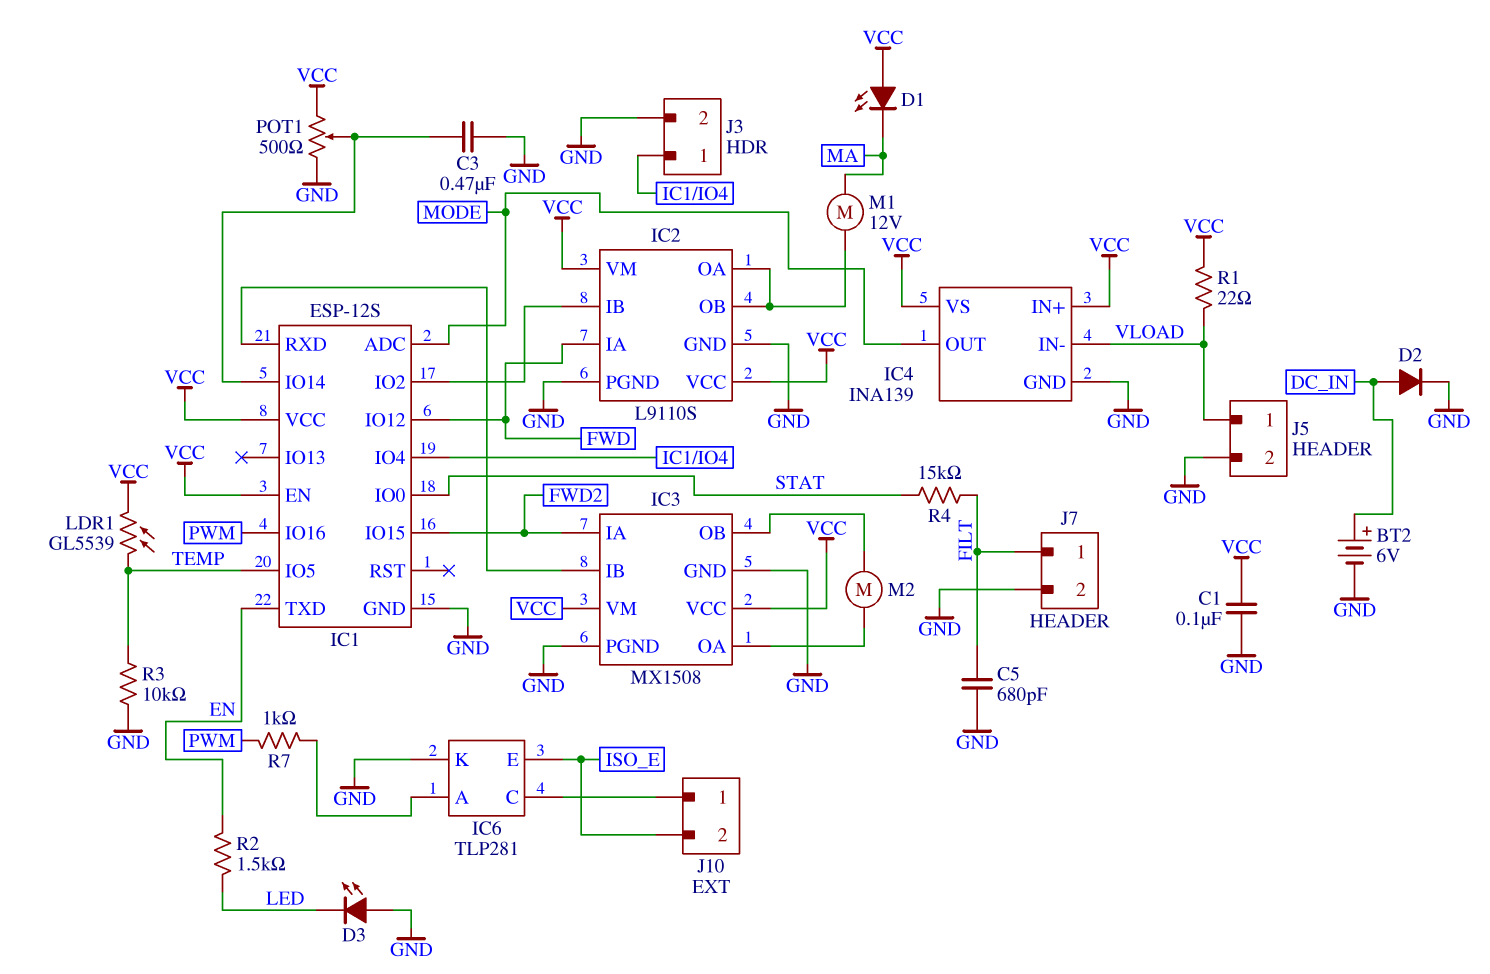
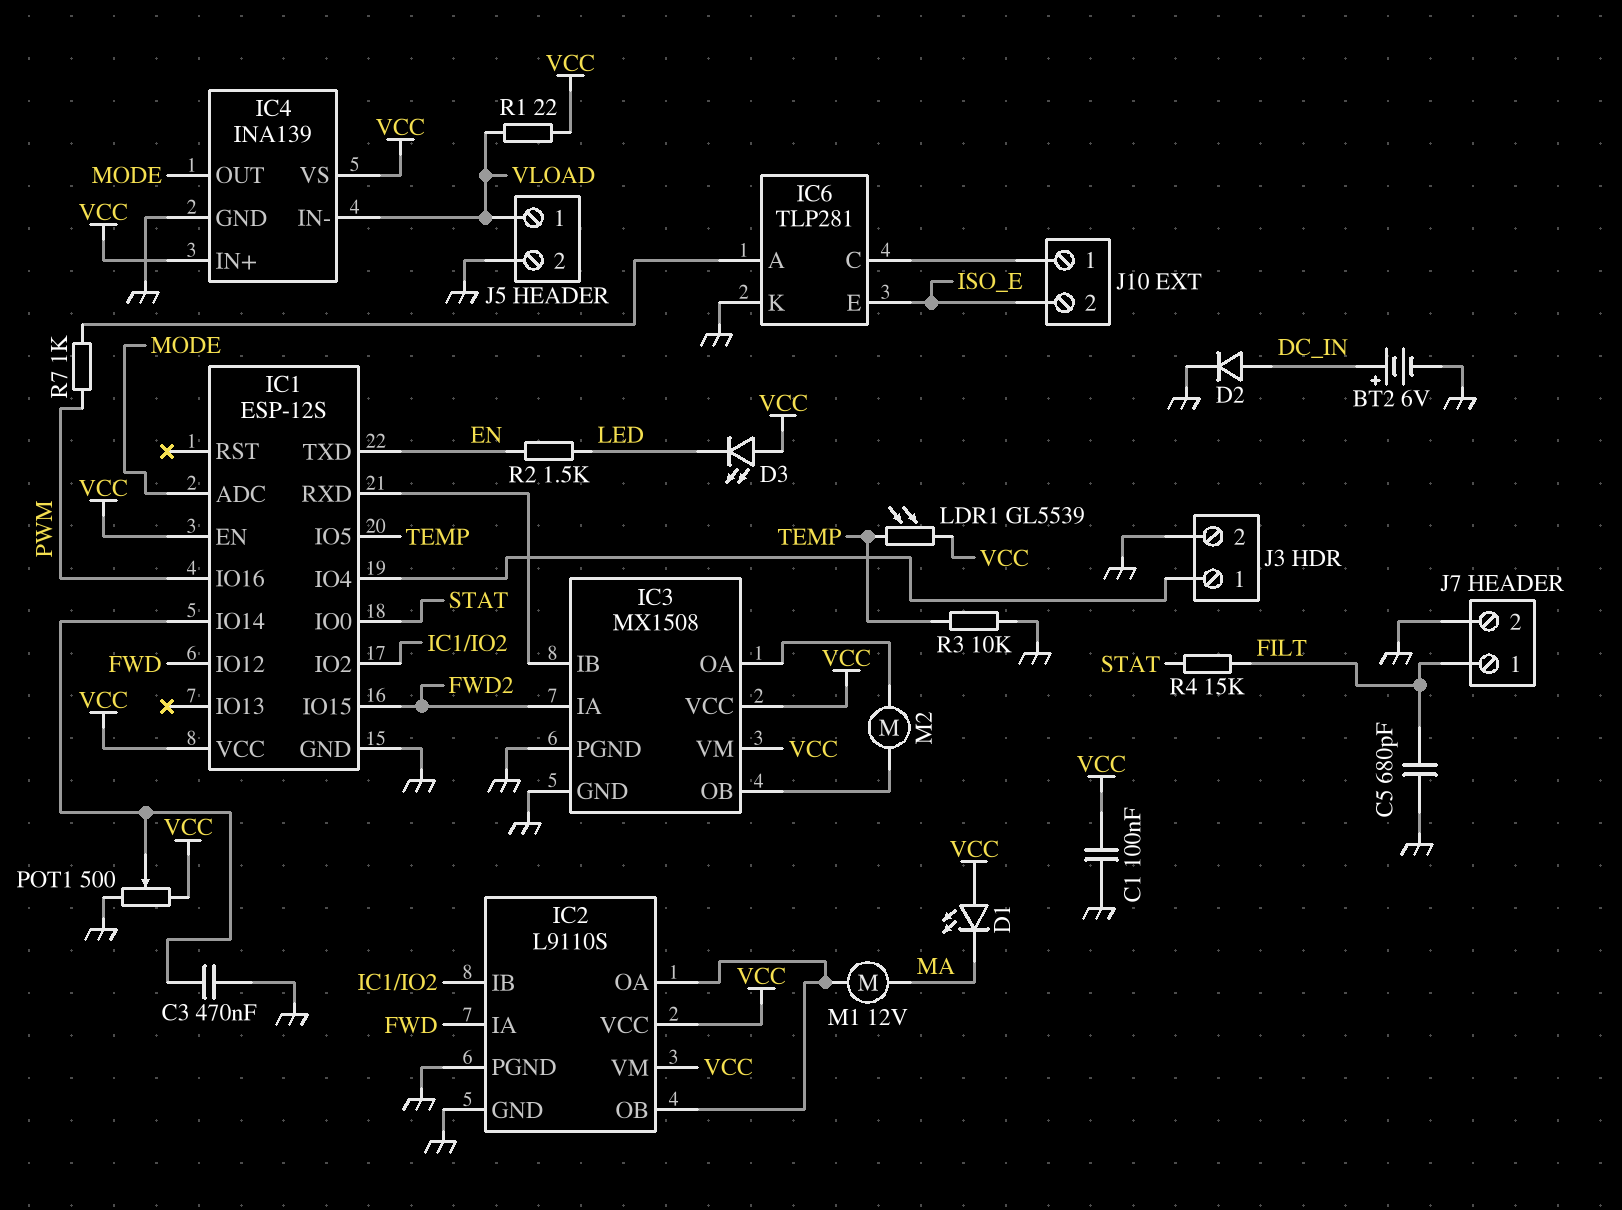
D3: LED (A GND, K LED) -> LED (A VCC, K LED)

